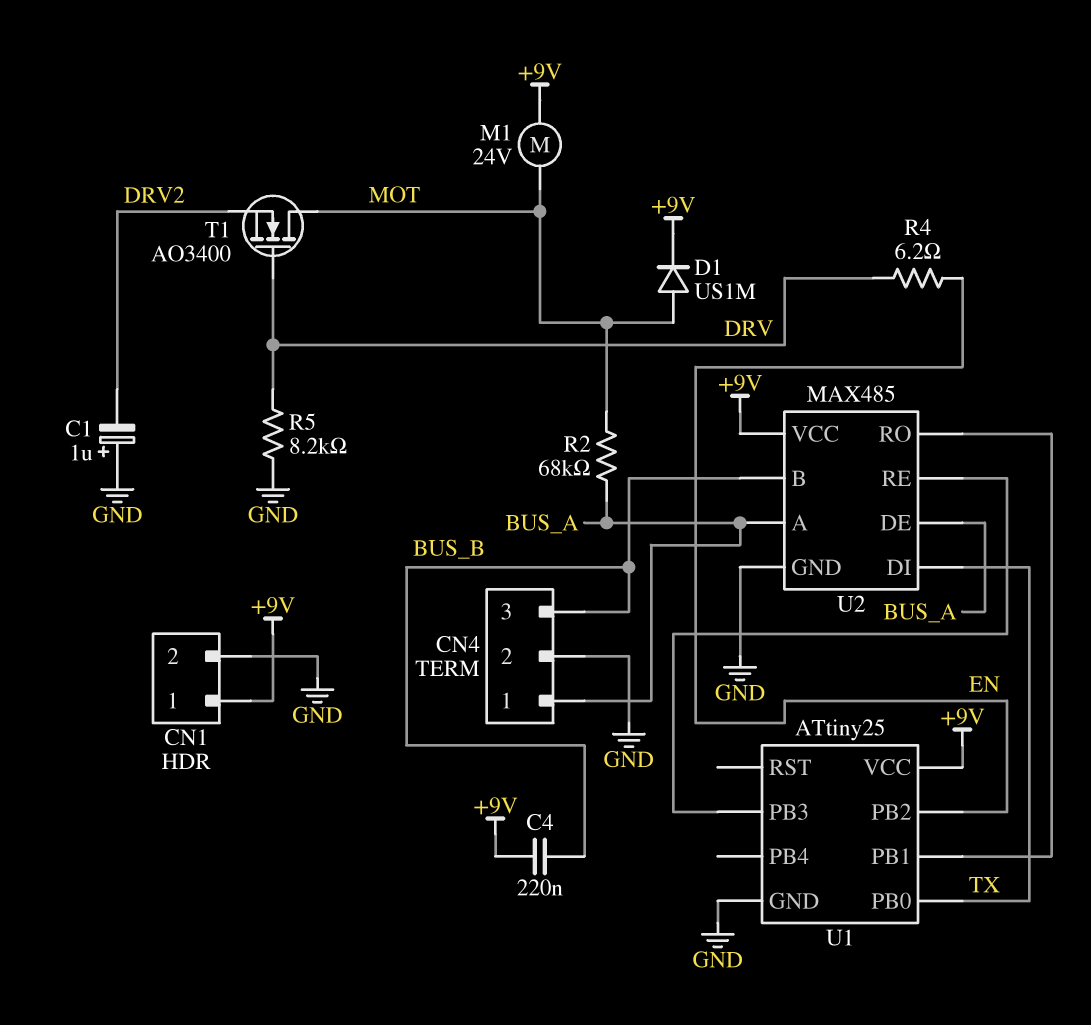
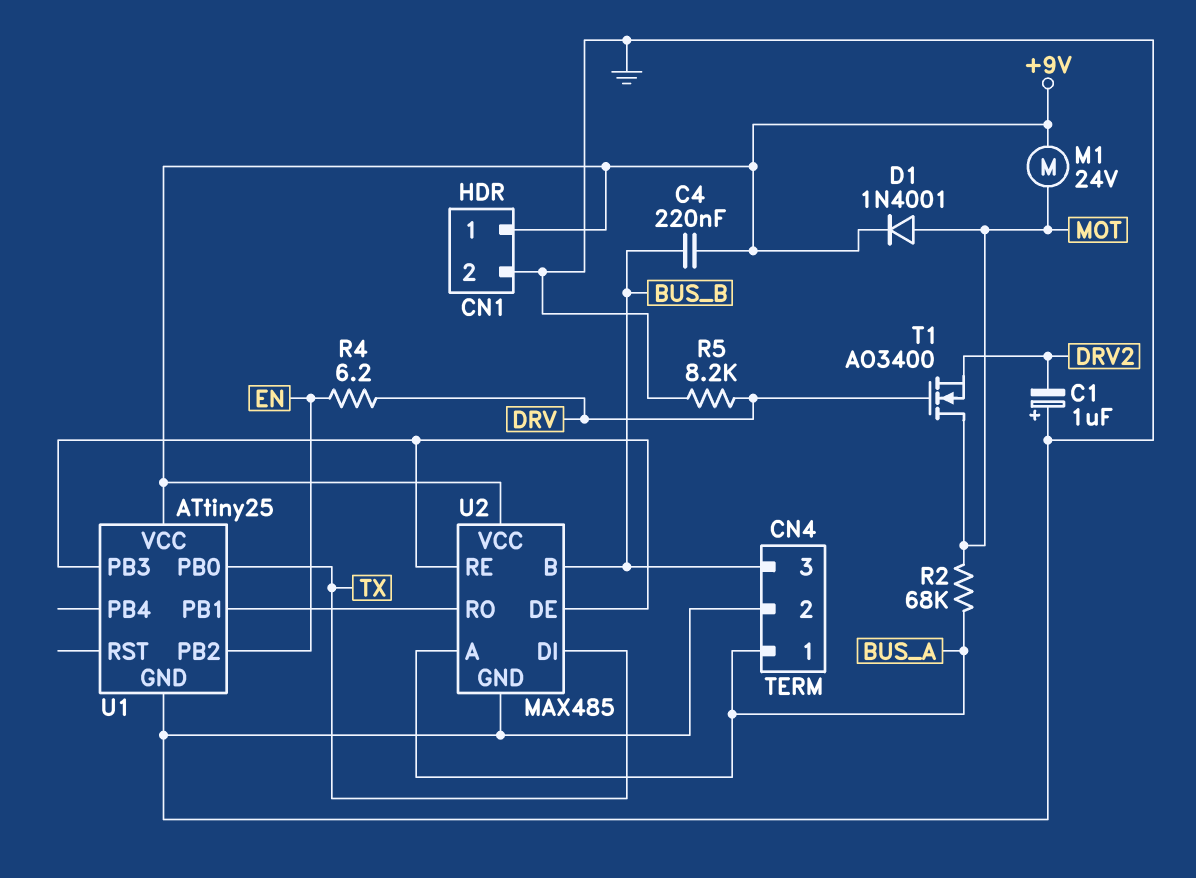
D1: diode US1M (A MOT, K +9V) -> diode 1N4001 (A MOT, K +9V)
U2 pin DE: BUS_A -> U1/PB3

